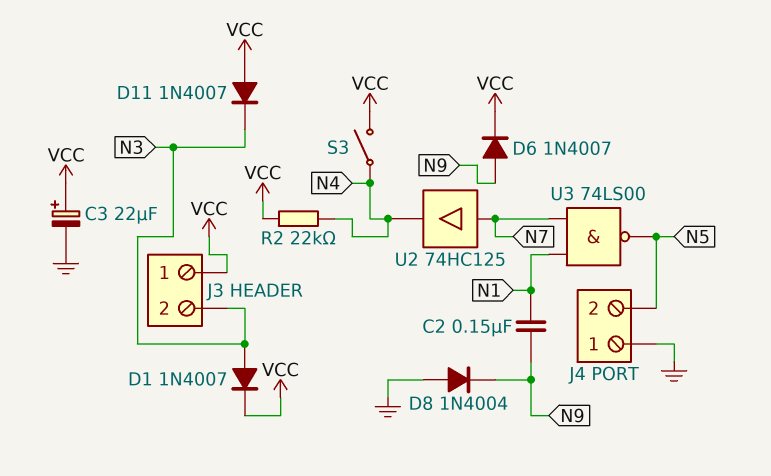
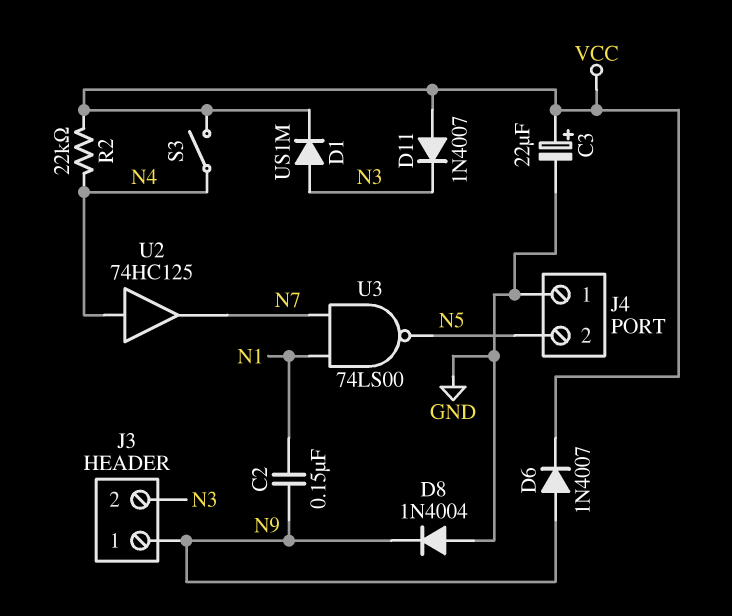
D1: diode 1N4007 (A N3, K VCC) -> diode US1M (A N3, K VCC)
J3 pin 1: VCC -> N9
U2: buffer 74HC125 (in N7, out N4) -> buffer 74HC125 (in N4, out N7)

